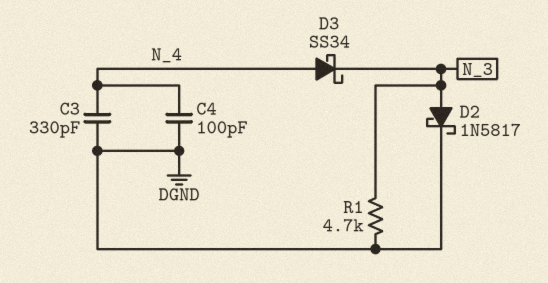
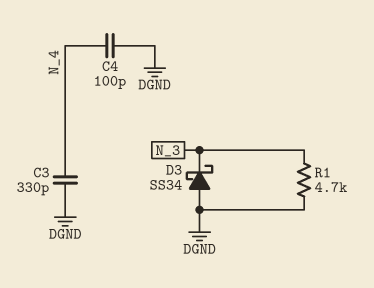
D2: schottky 1N5817 (A N_3, K DGND) -> none
D3: schottky SS34 (A N_4, K N_3) -> schottky SS34 (A DGND, K N_3)

